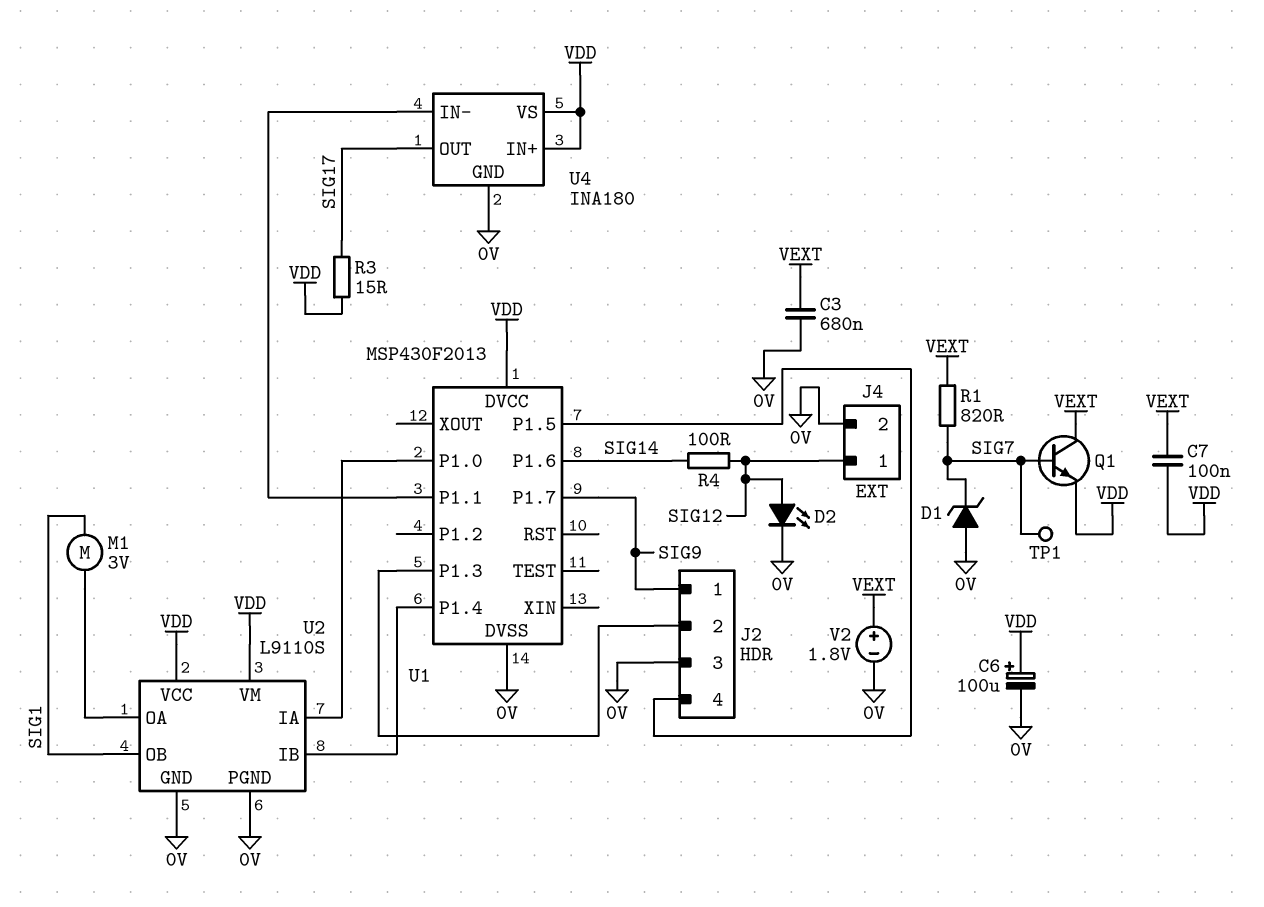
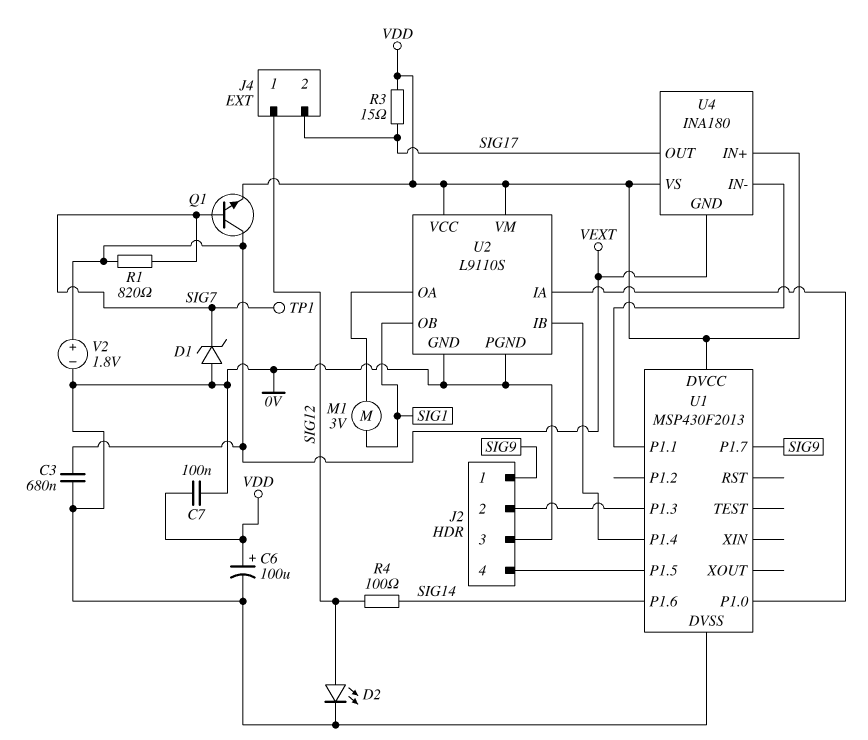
C7: 100nF (VDD, VEXT) -> 100nF (0V, VDD)
J4 pin 2: 0V -> SIG17
U4 pin GND: 0V -> VEXT

